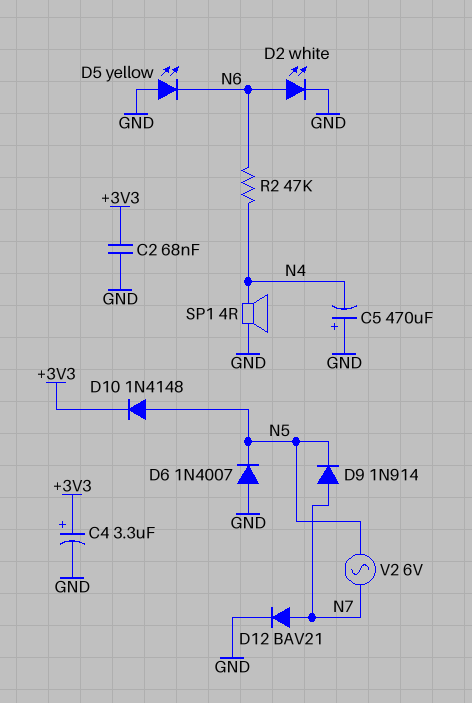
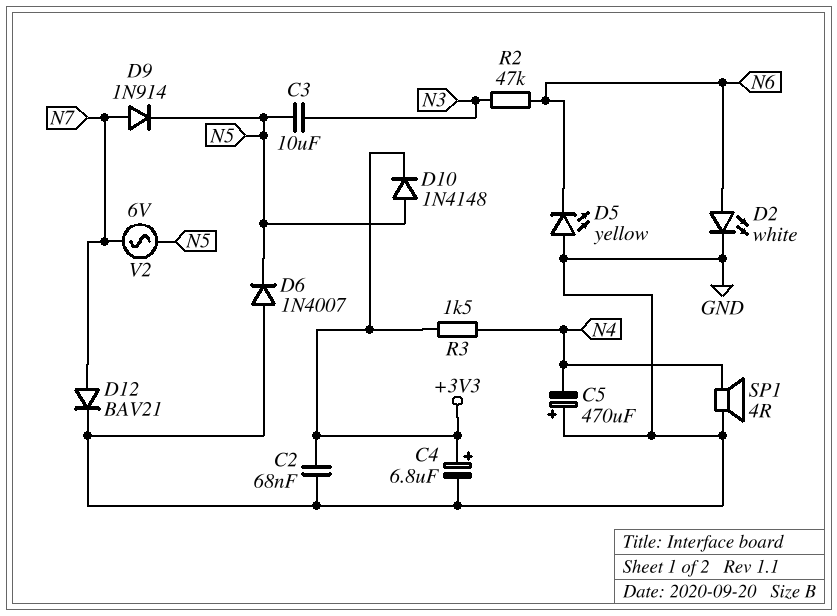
C3: none -> 10uF (N3, N5)
C4: 3.3uF (plus +3V3, minus GND) -> 6.8uF (plus +3V3, minus GND)
R2: 47k (N4, N6) -> 47k (N3, N6)
R3: none -> 1.5k (+3V3, N4)

